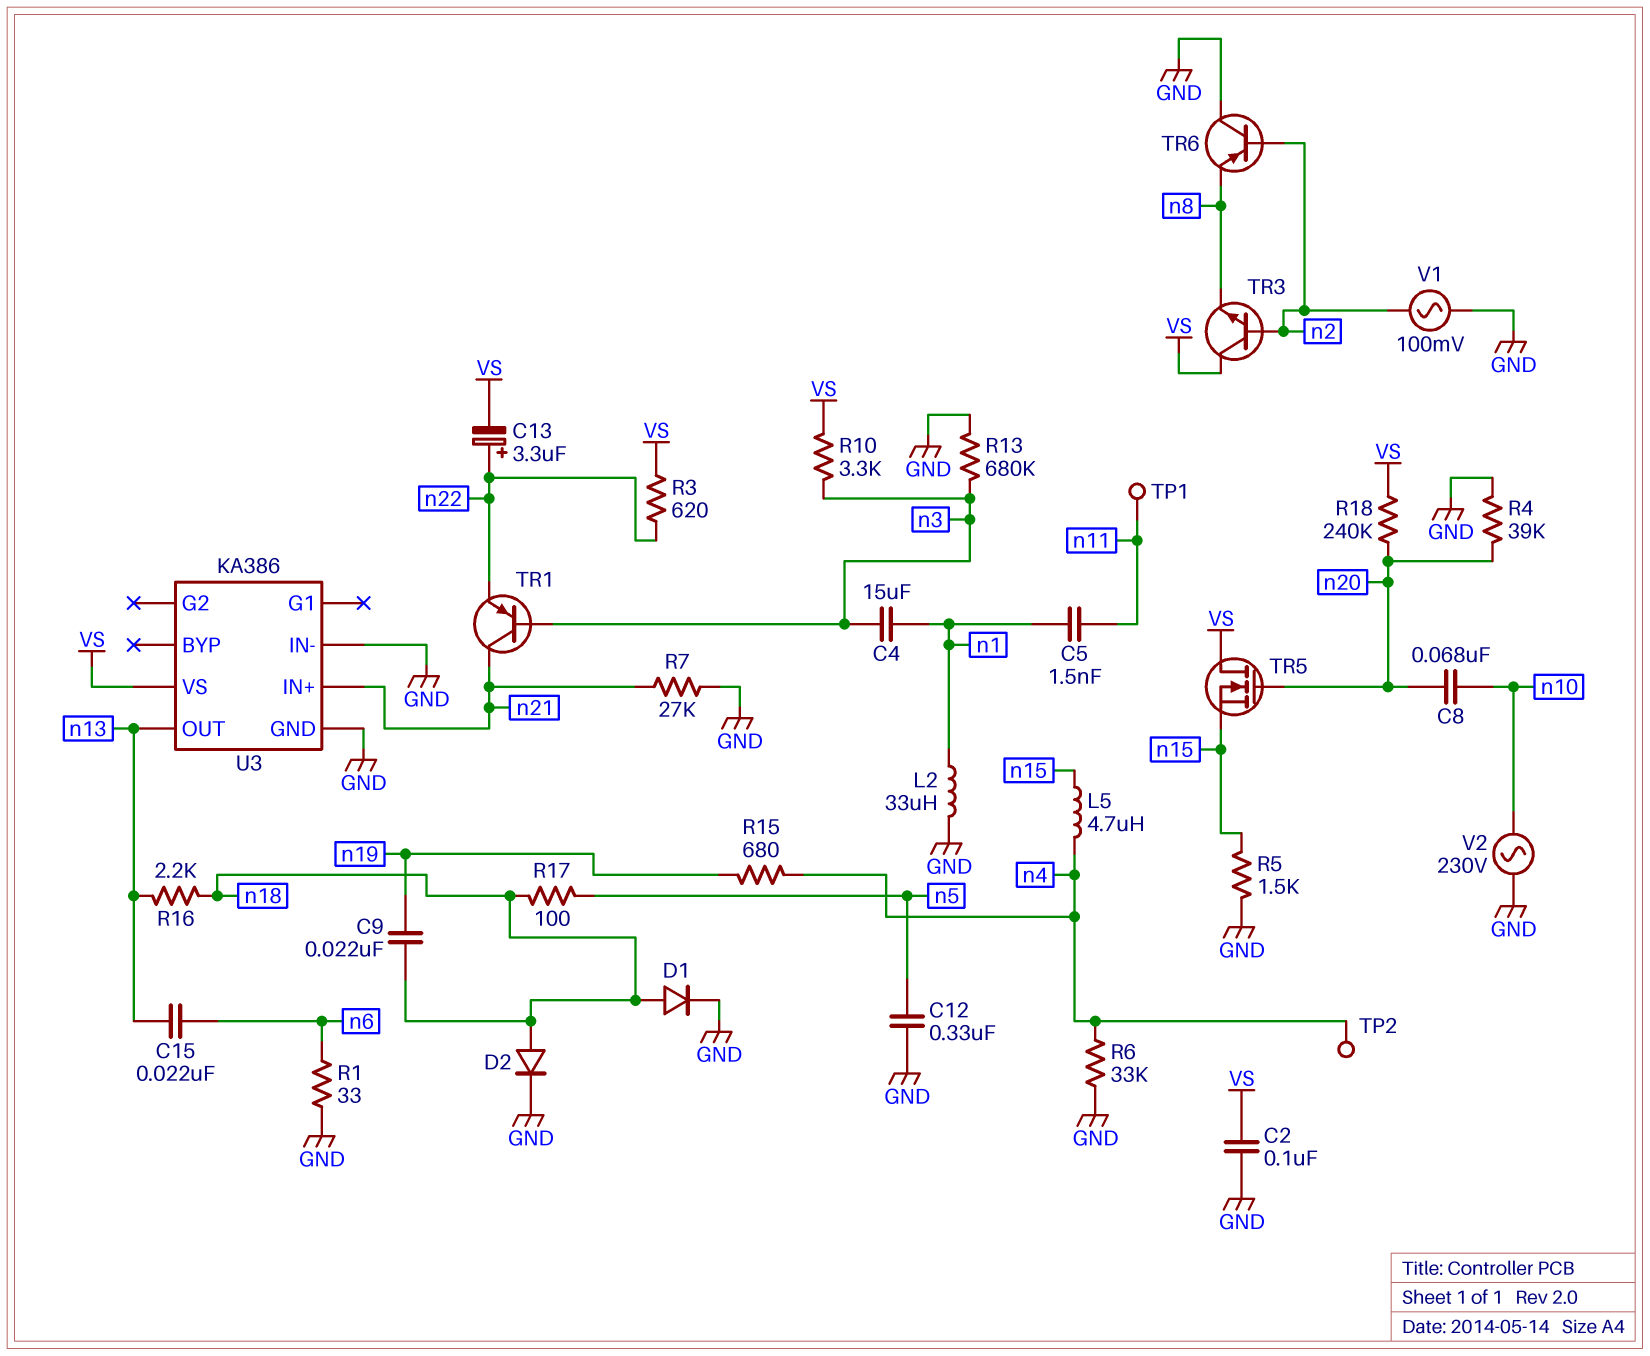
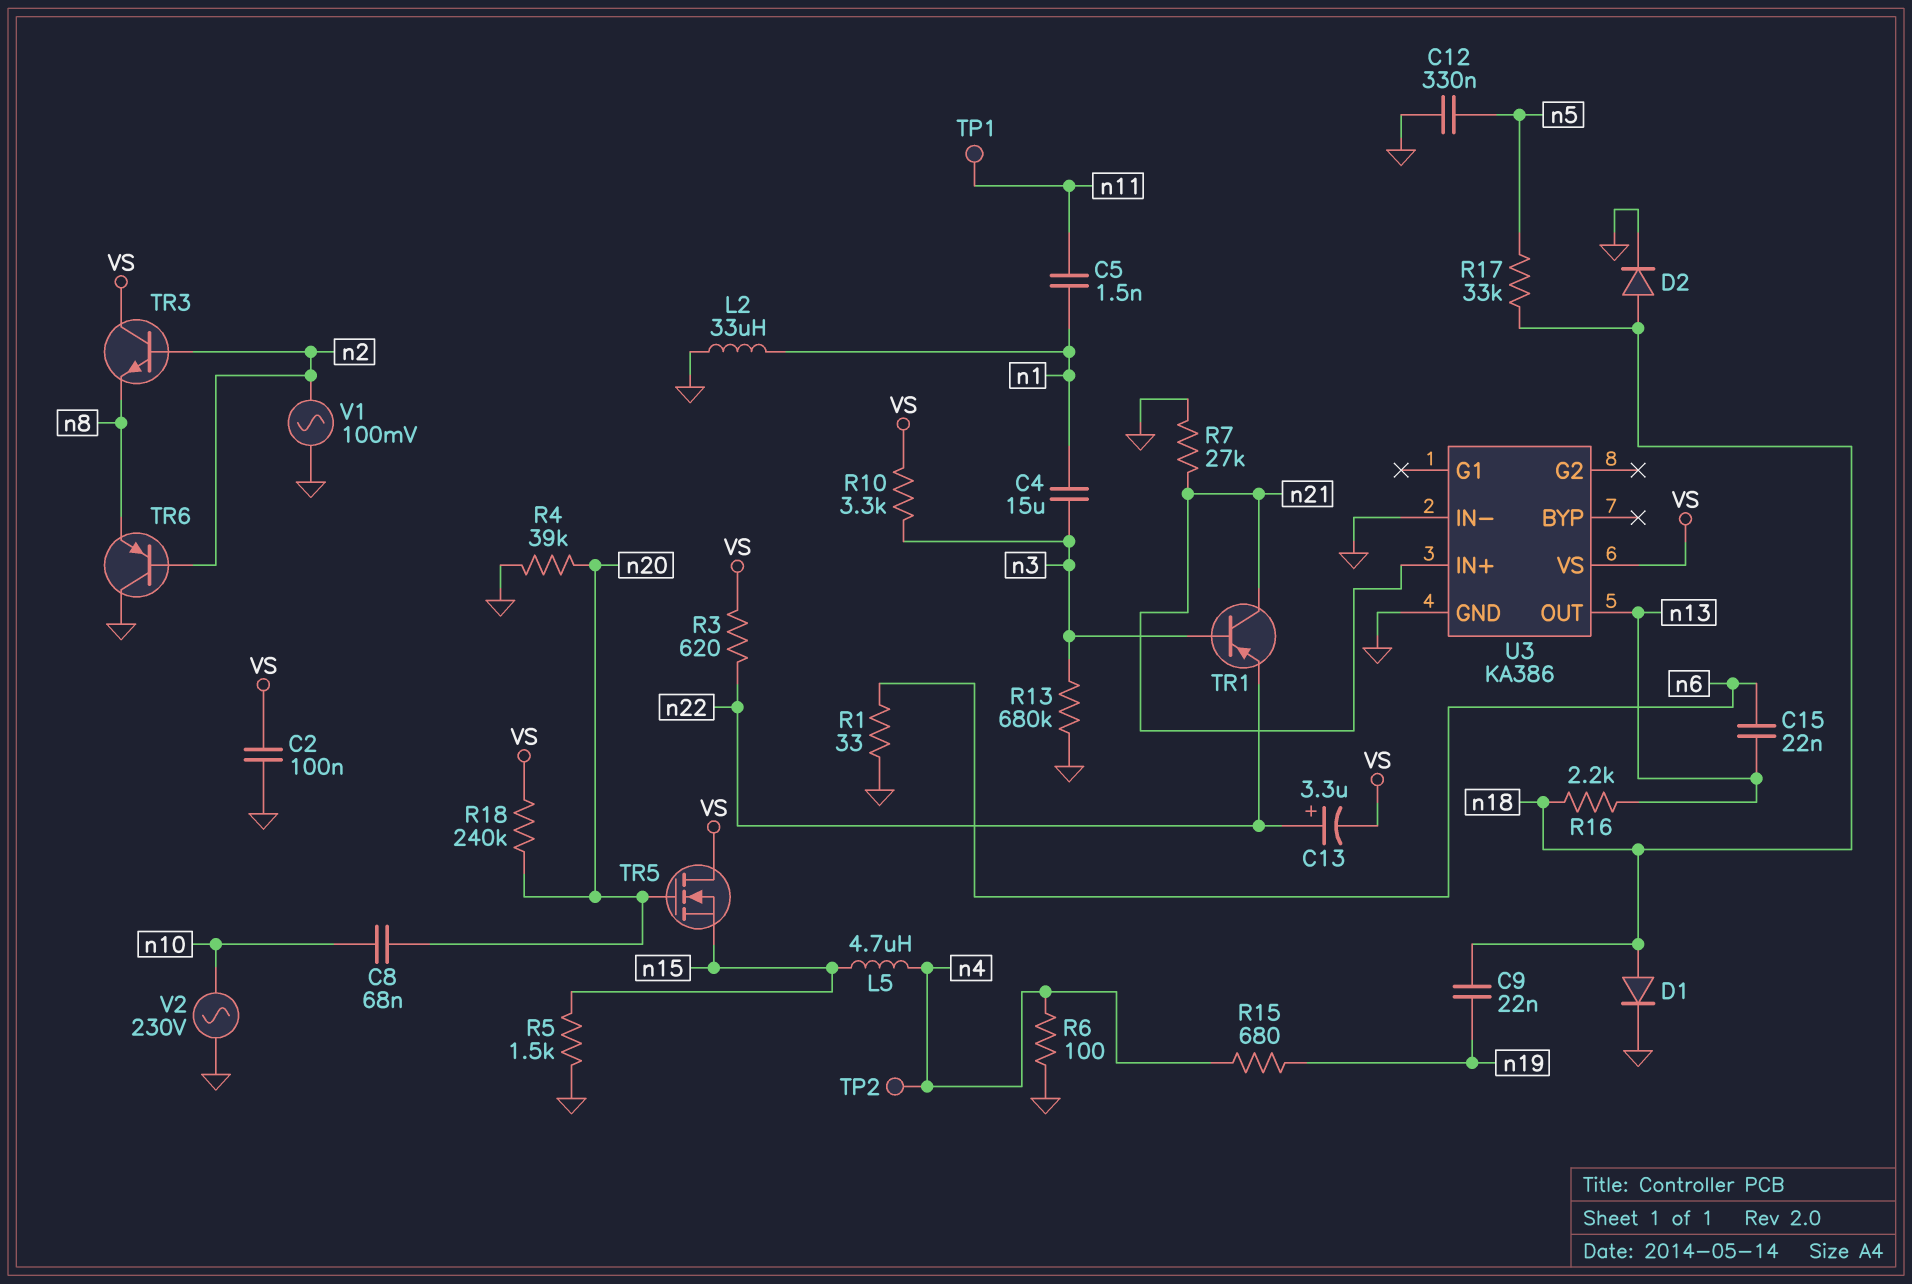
R6: 33k (GND, n4) -> 100 (GND, n4)
R17: 100 (n5, n18) -> 33k (n5, n18)

